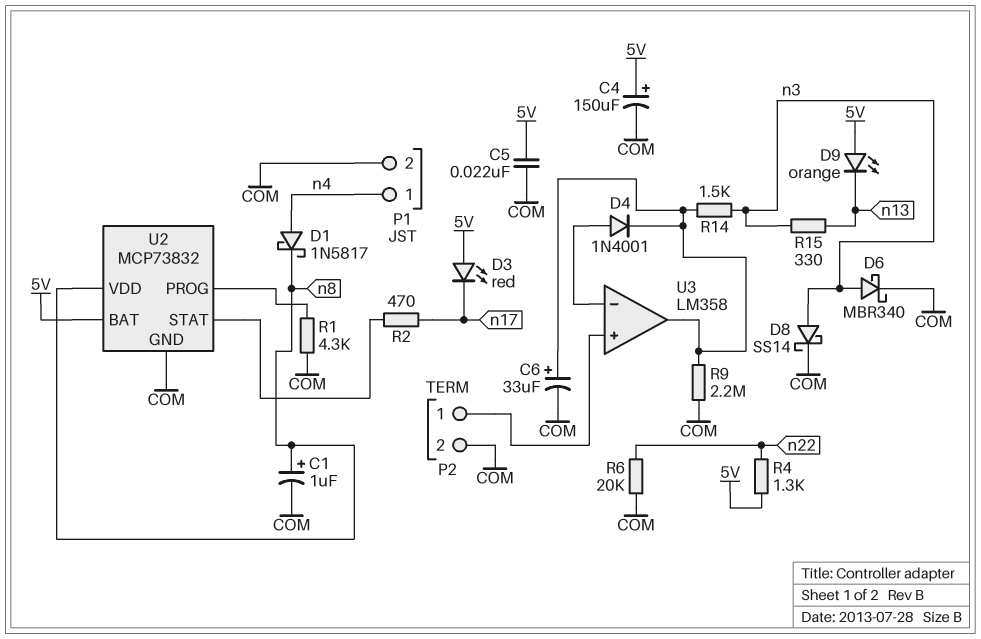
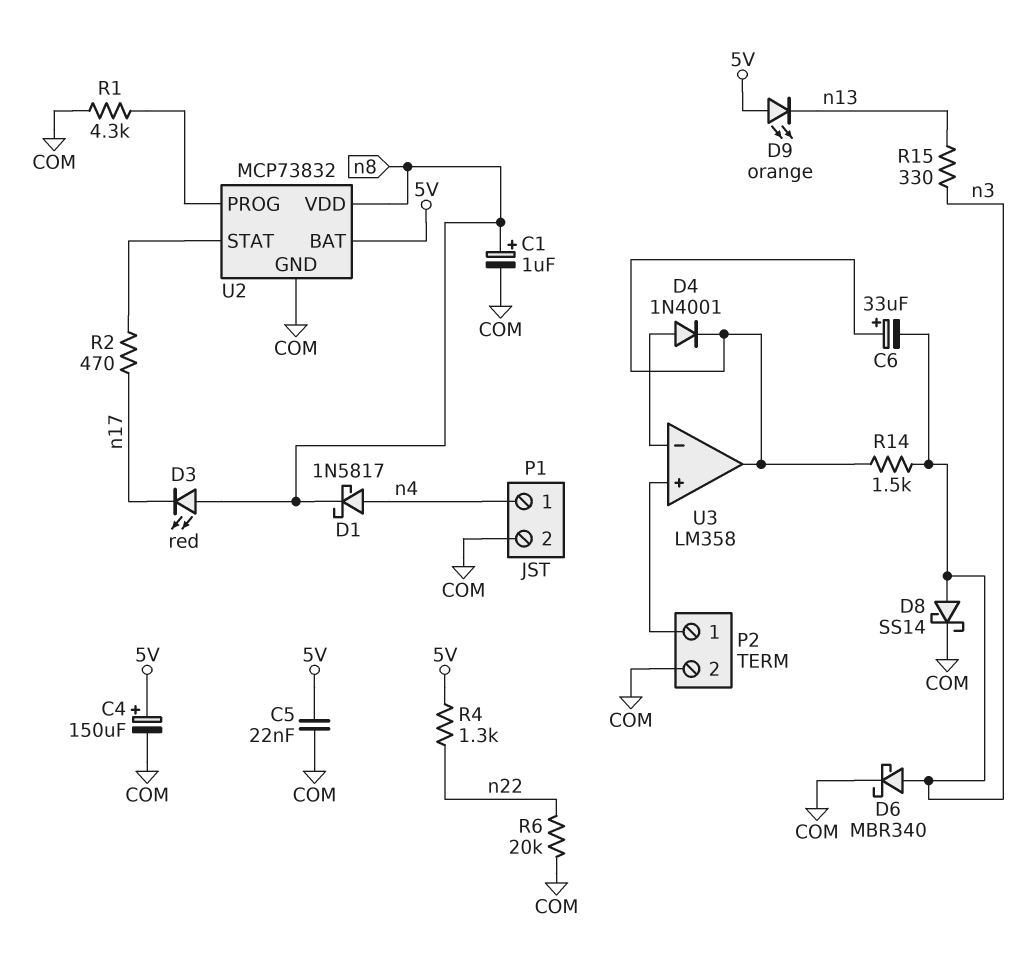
C6: 33uF (plus U3/out, minus COM) -> 33uF (plus U3/out, minus n3)
D3: LED red (A 5V, K n17) -> LED red (A n8, K n17)
R9: 2.2M (COM, U3/out) -> none

